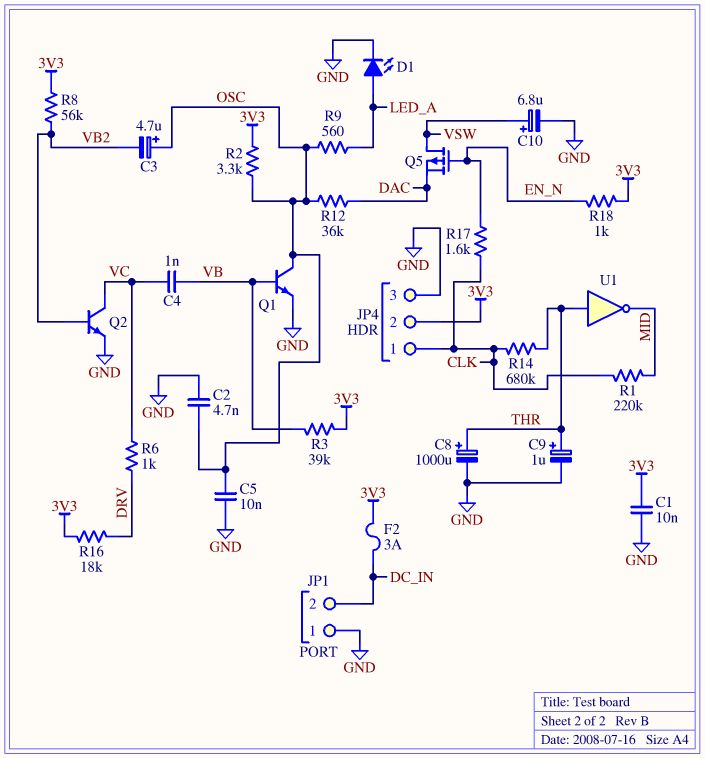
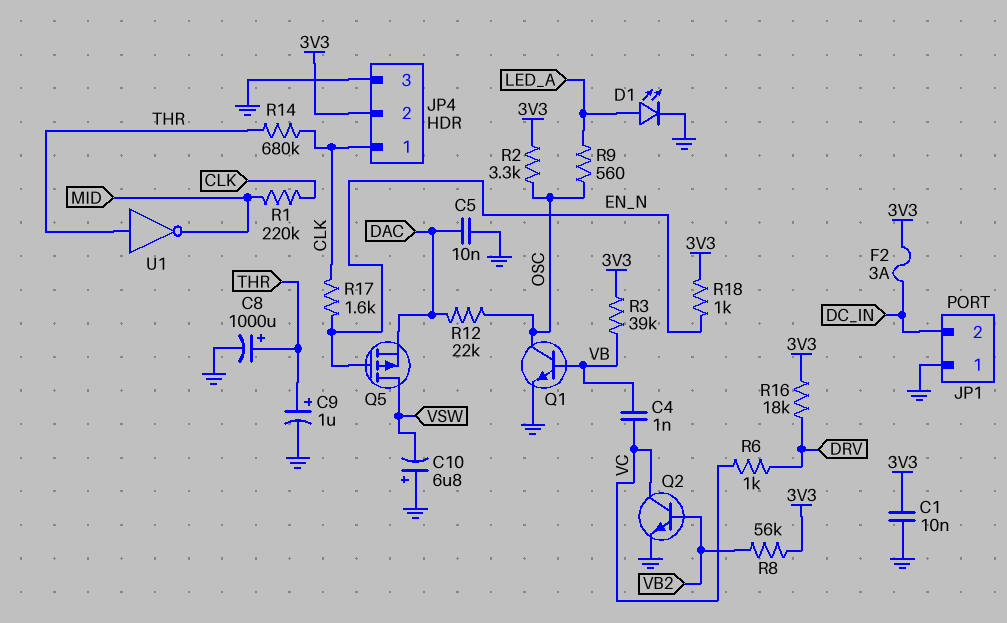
C2: 4.7nF (GND, OSC) -> none
C3: 4.7uF (plus OSC, minus VB2) -> none
C5: 10nF (GND, OSC) -> 10nF (DAC, GND)
C10: 6.8uF (plus VSW, minus GND) -> 6.8uF (plus GND, minus VSW)
R12: 36k (DAC, OSC) -> 22k (DAC, OSC)

